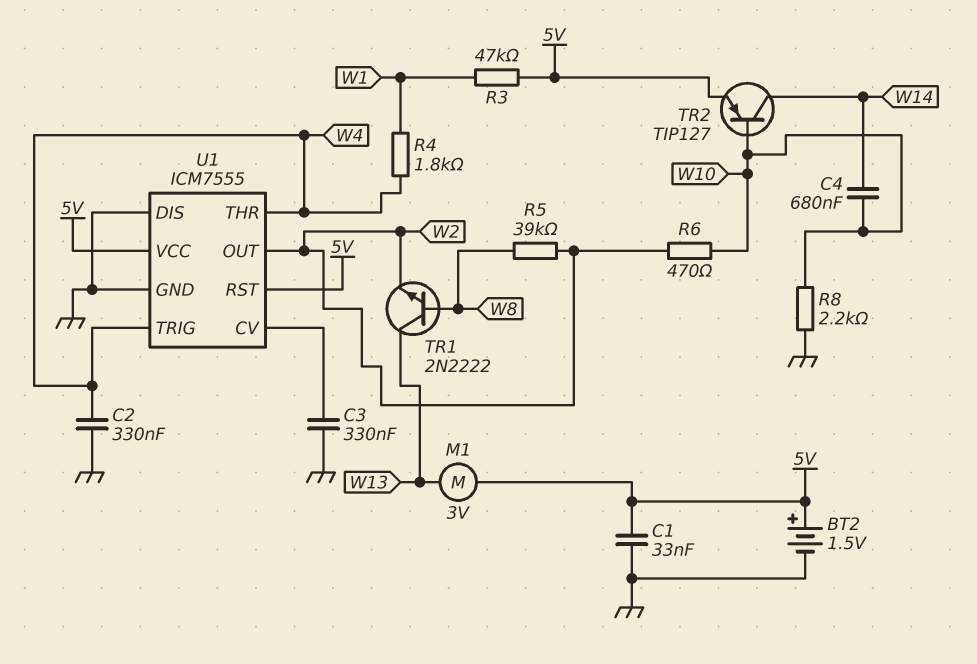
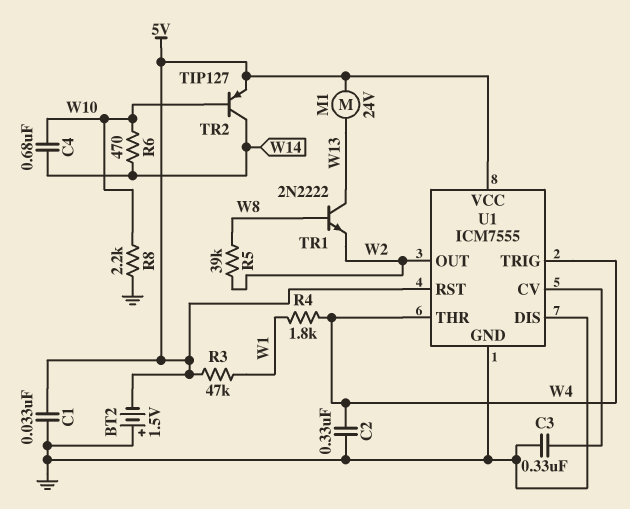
BT2: 1.5V (plus 5V, minus GND) -> 1.5V (plus GND, minus 5V)
M1: motor 3V (5V, W13) -> motor 24V (5V, W13)
R6: 470 (W2, W10) -> 470 (W10, W14)

